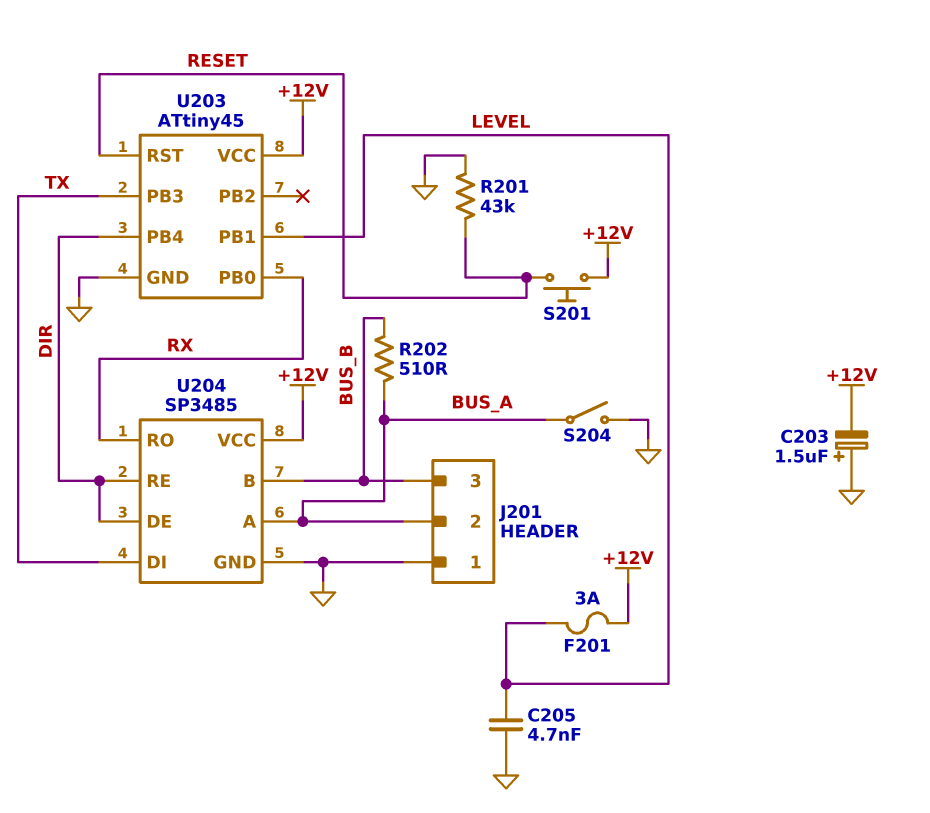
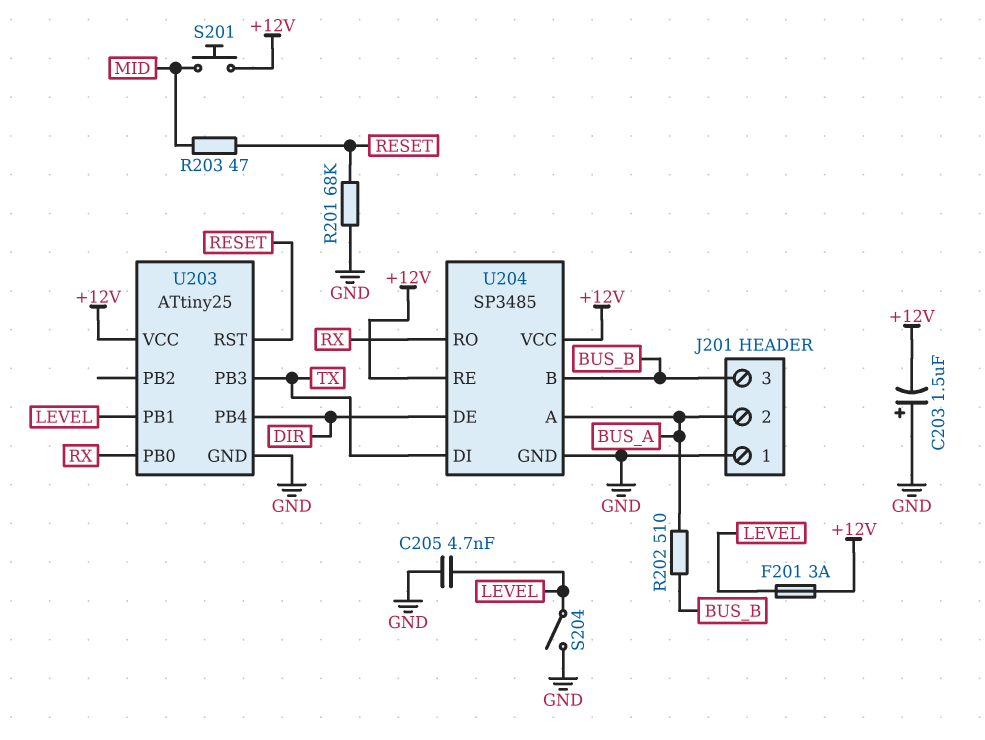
R201: 43k (GND, RESET) -> 68k (GND, RESET)
R203: none -> 47 (MID, RESET)
S201: button (+12V, RESET) -> button (+12V, MID)
S204: switch (BUS_A, GND) -> switch (GND, LEVEL)
U203: ATtiny45 -> ATtiny25
U204 pin RE: DIR -> +12V

